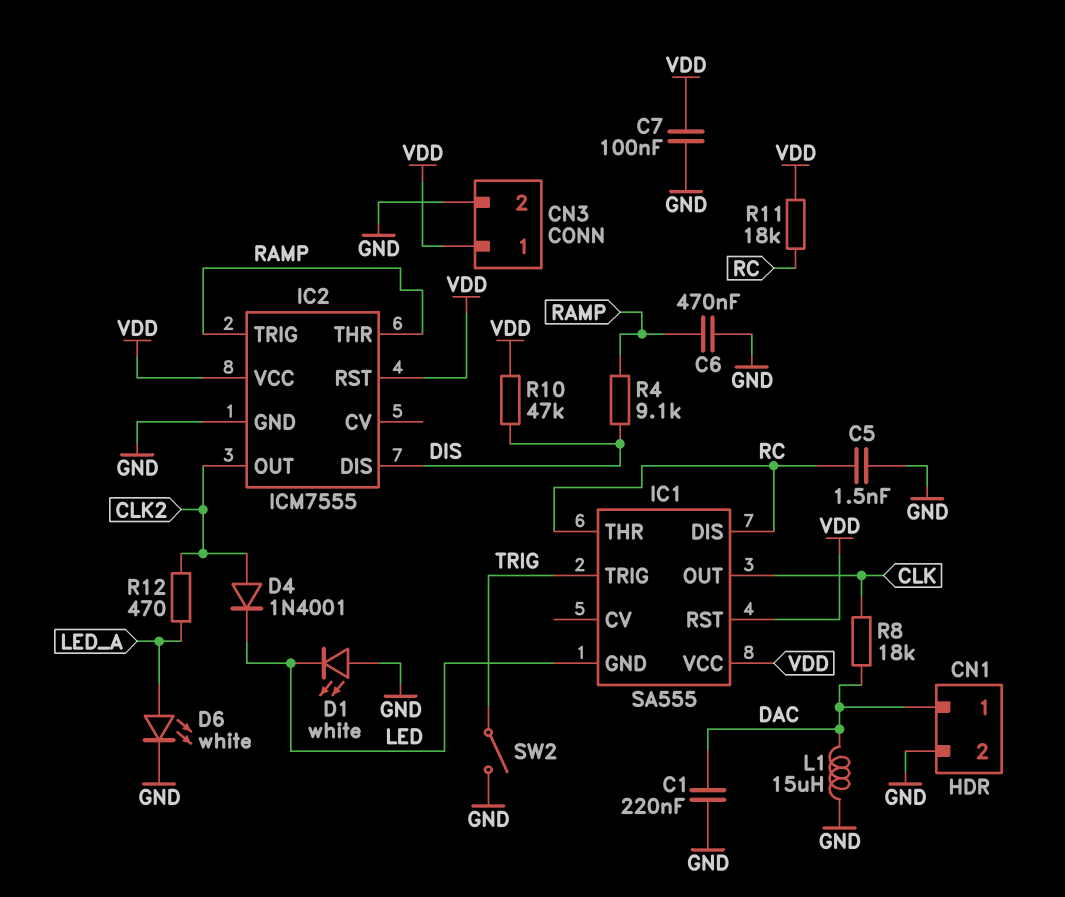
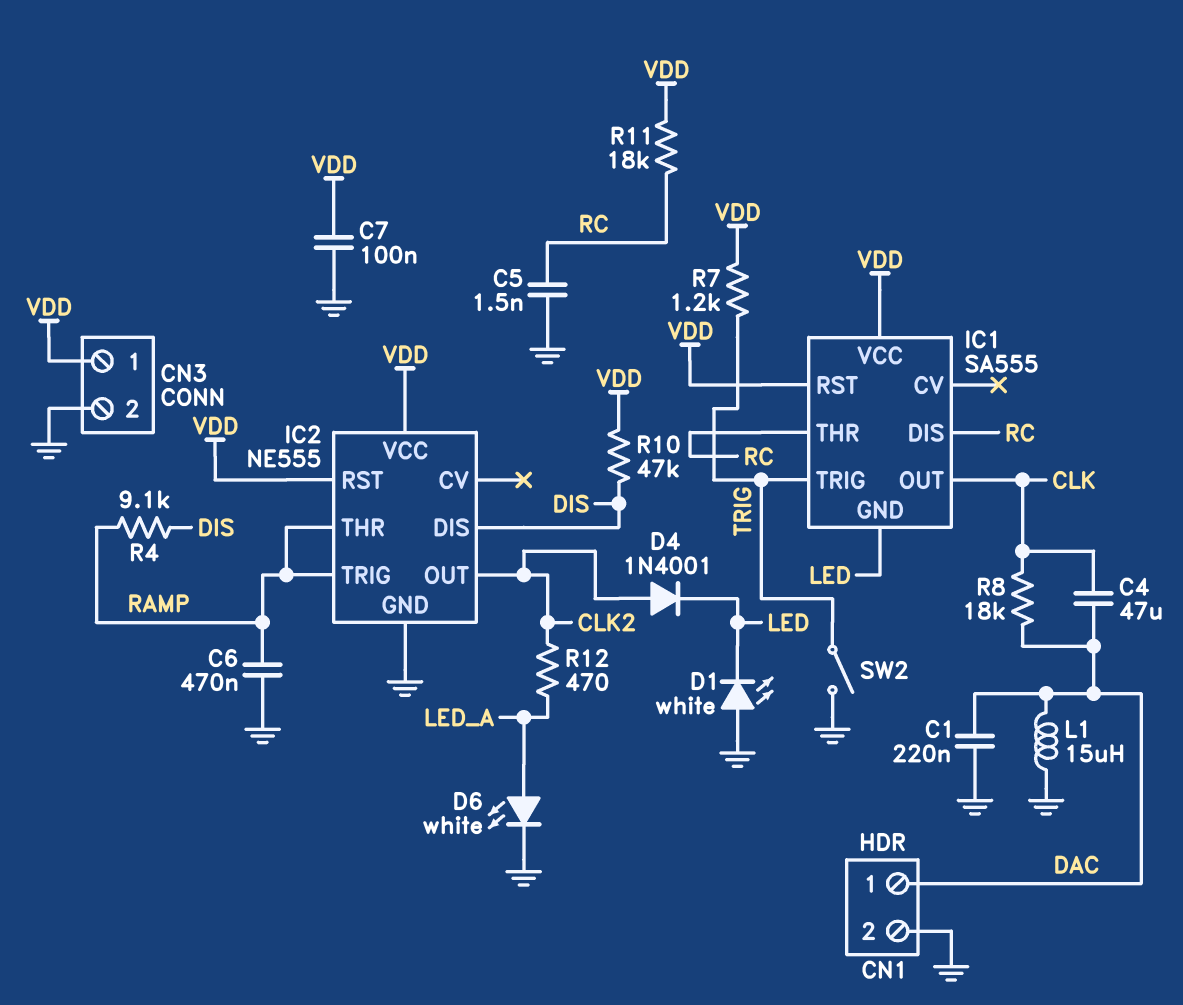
C4: none -> 47uF (CLK, DAC)
IC2: ICM7555 -> NE555
R7: none -> 1.2k (TRIG, VDD)

